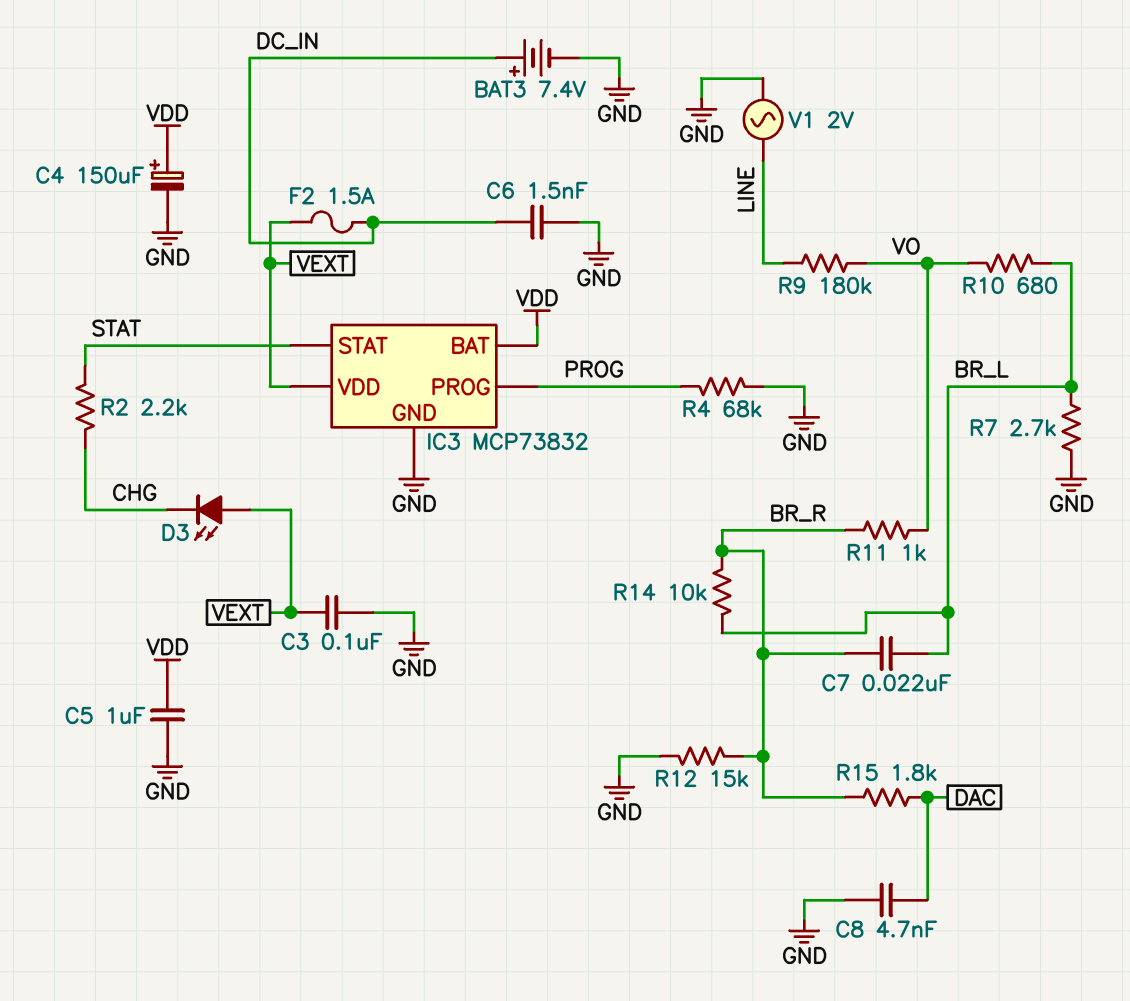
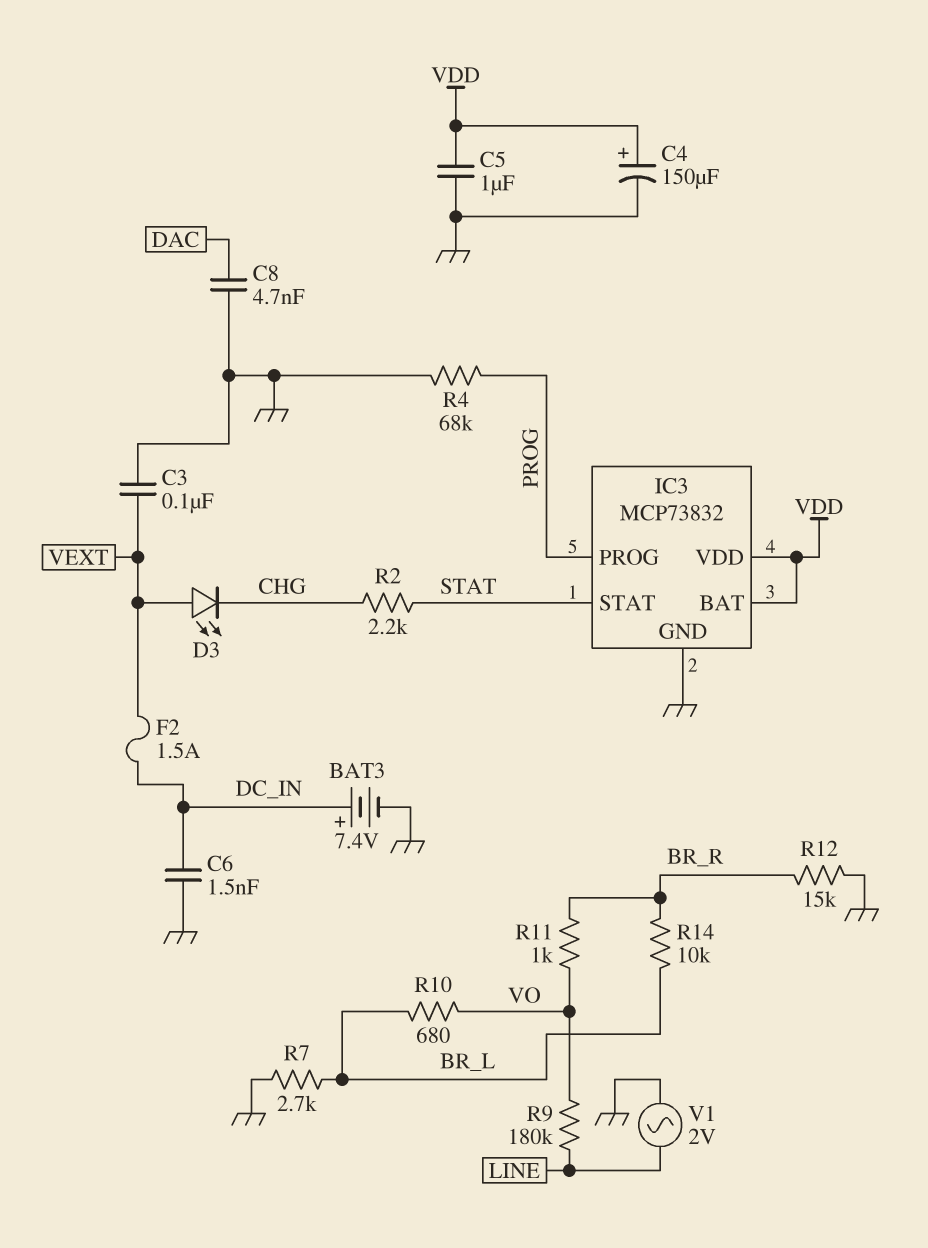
C7: 22nF (BR_L, BR_R) -> none
IC3 pin VDD: VEXT -> VDD
R15: 1.8k (BR_R, DAC) -> none

